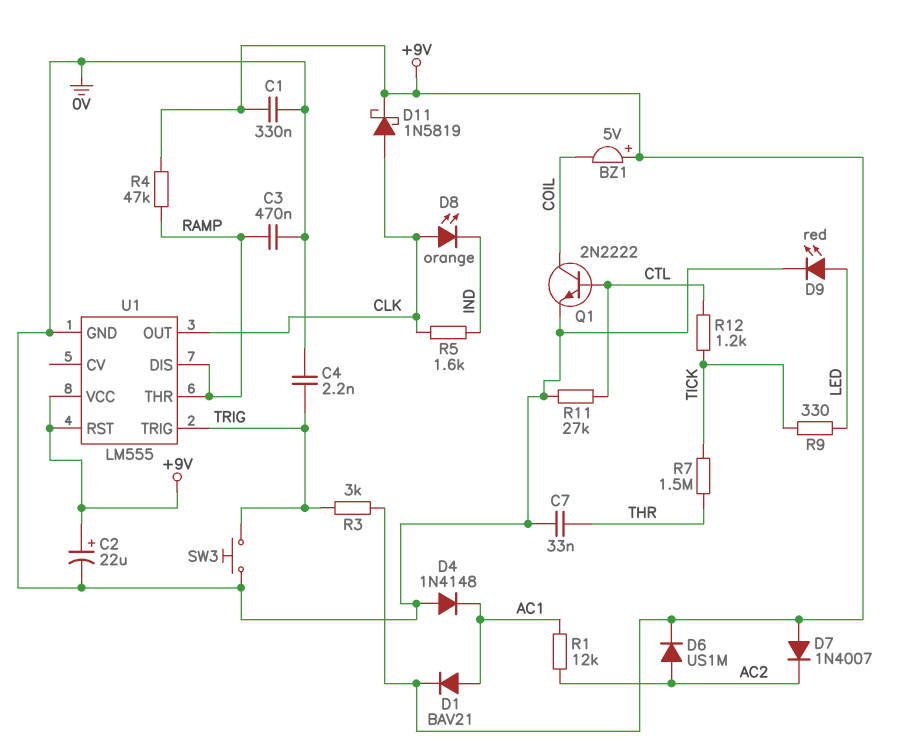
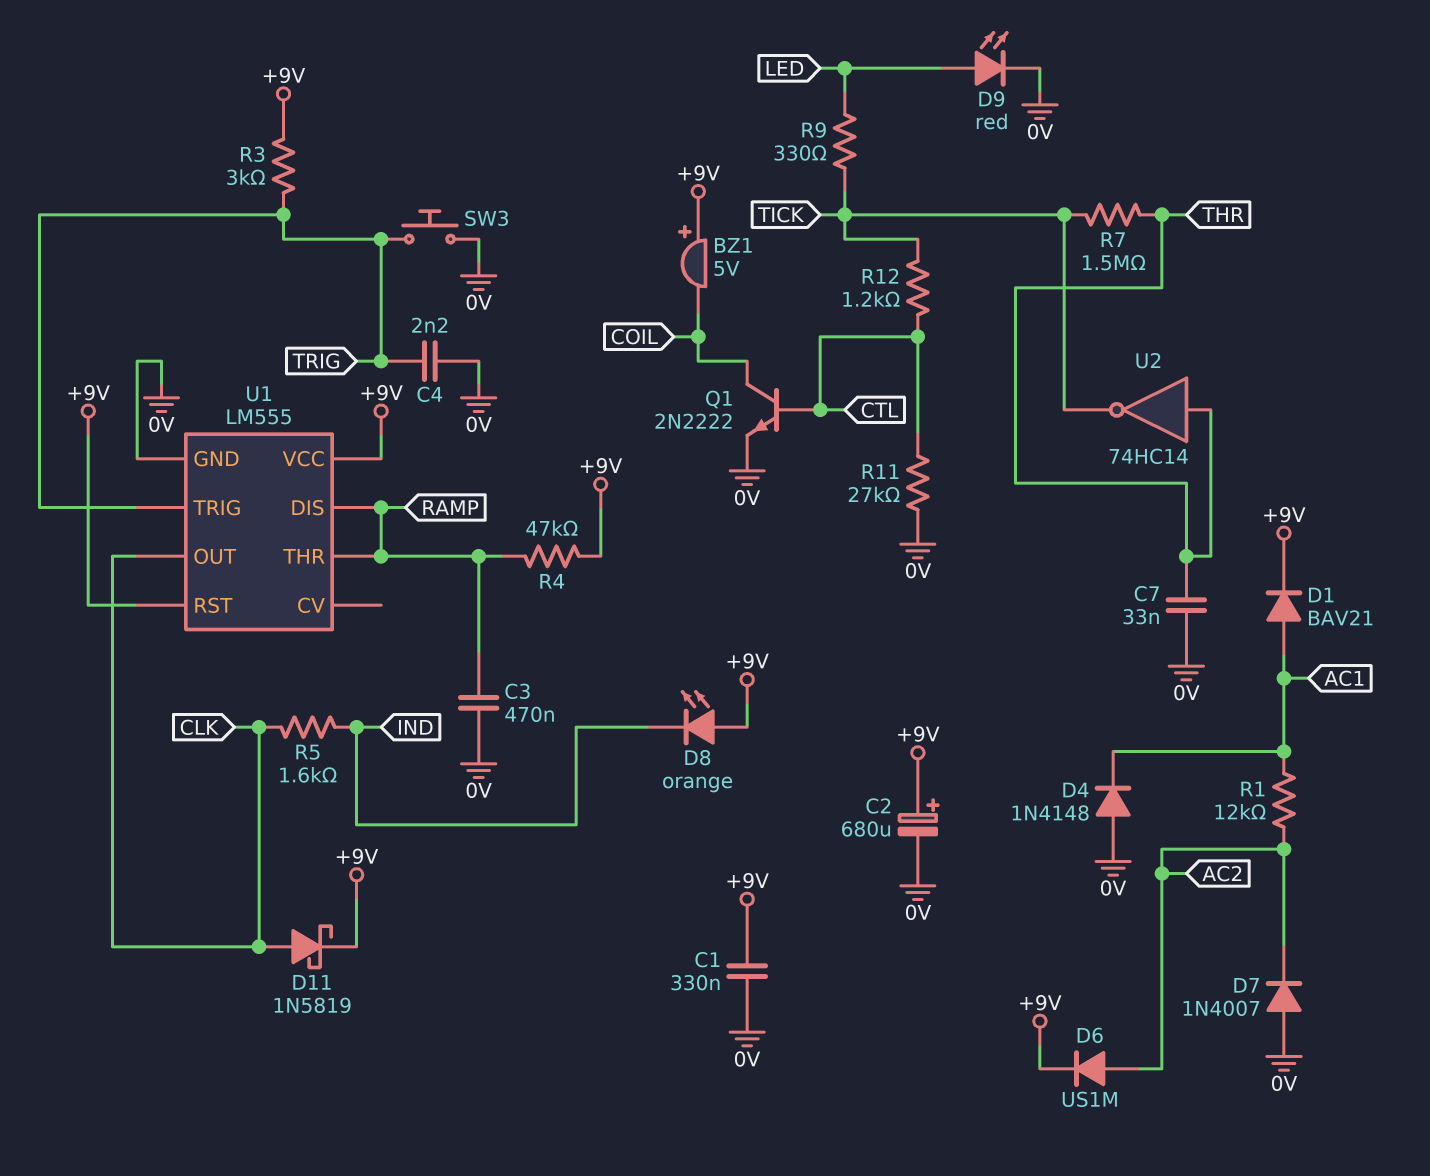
C2: 22uF (plus +9V, minus 0V) -> 680uF (plus +9V, minus 0V)
D7: diode 1N4007 (A +9V, K AC2) -> diode 1N4007 (A 0V, K AC2)
D8: LED orange (A CLK, K IND) -> LED orange (A +9V, K IND)
U2: none -> NOT 74HC14 (in THR, out TICK)

